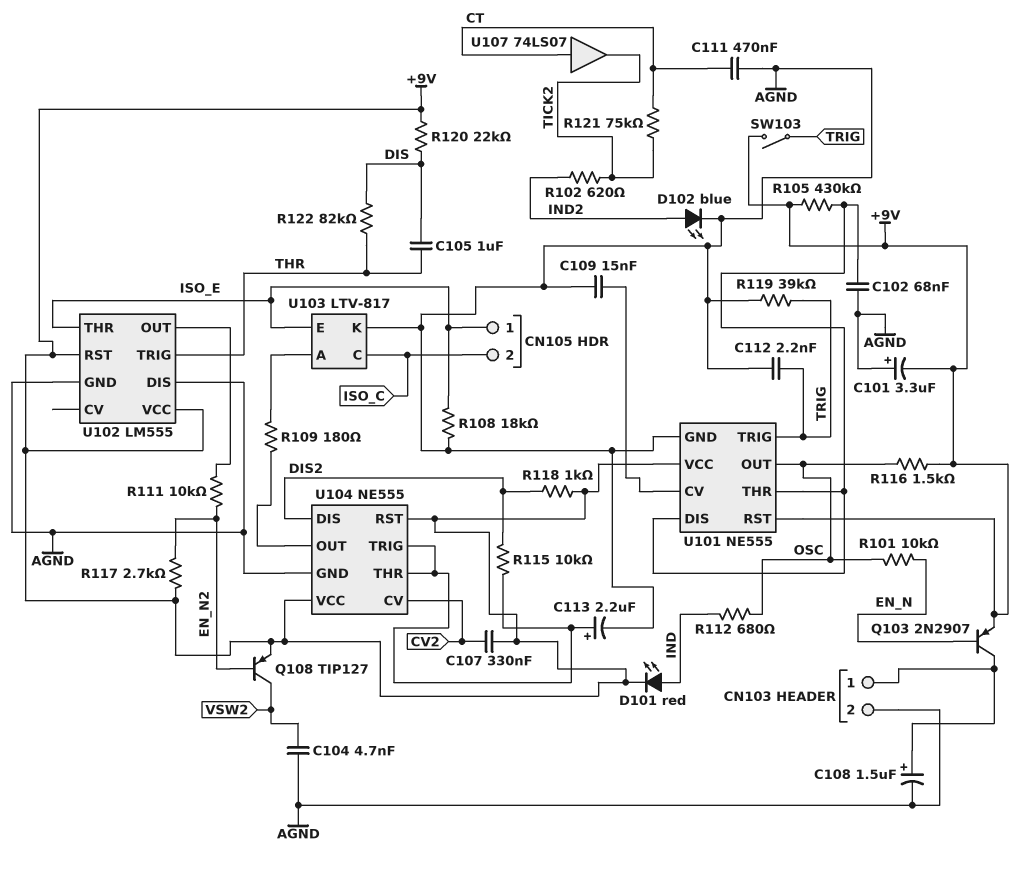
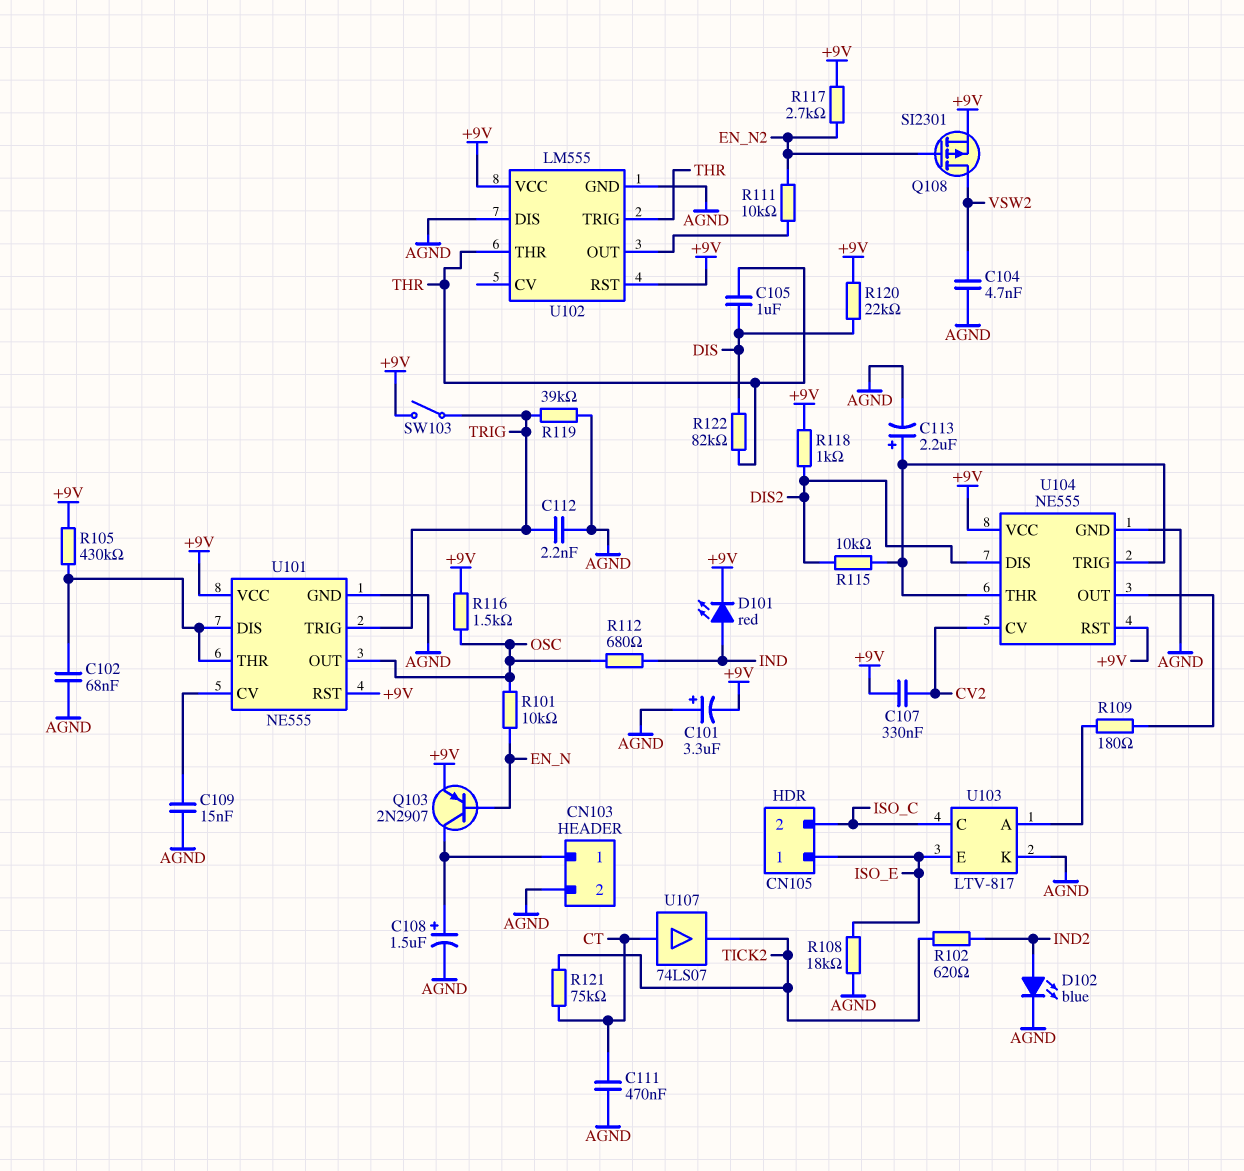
Q108: PNP TIP127 (B EN_N2, C VSW2, E +9V) -> PMOS SI2301 (G EN_N2, D VSW2, S +9V)
U102 pin THR: ISO_E -> THR

